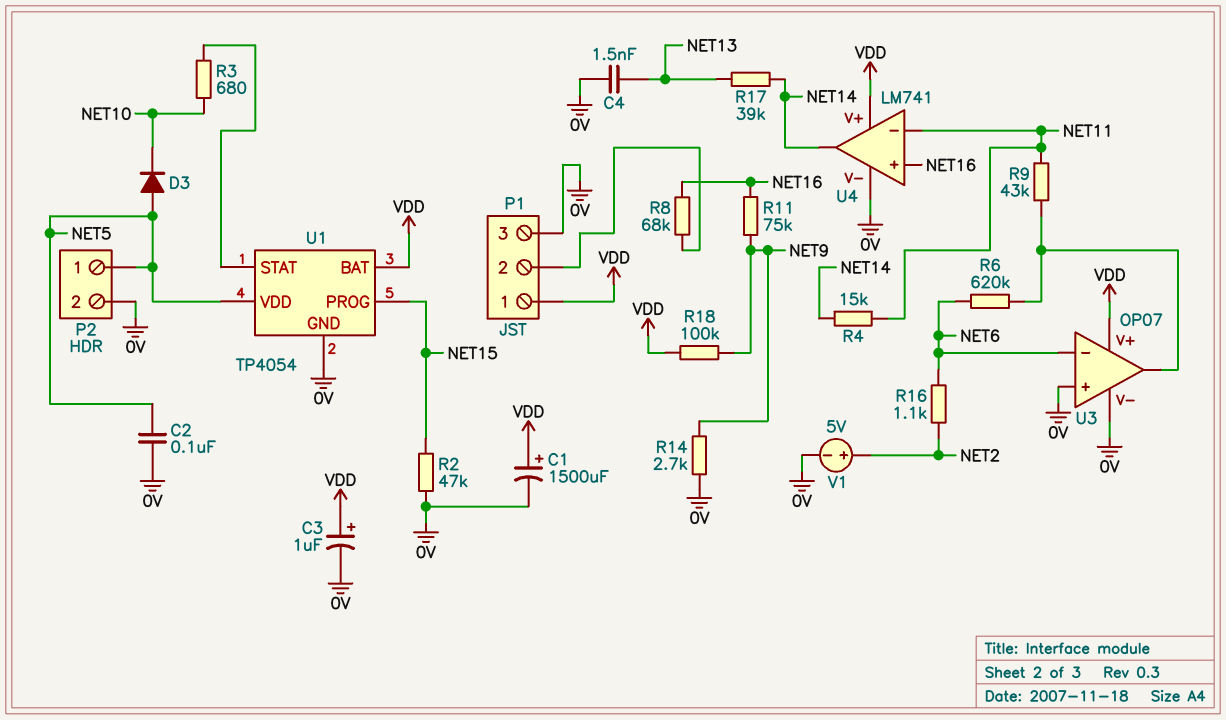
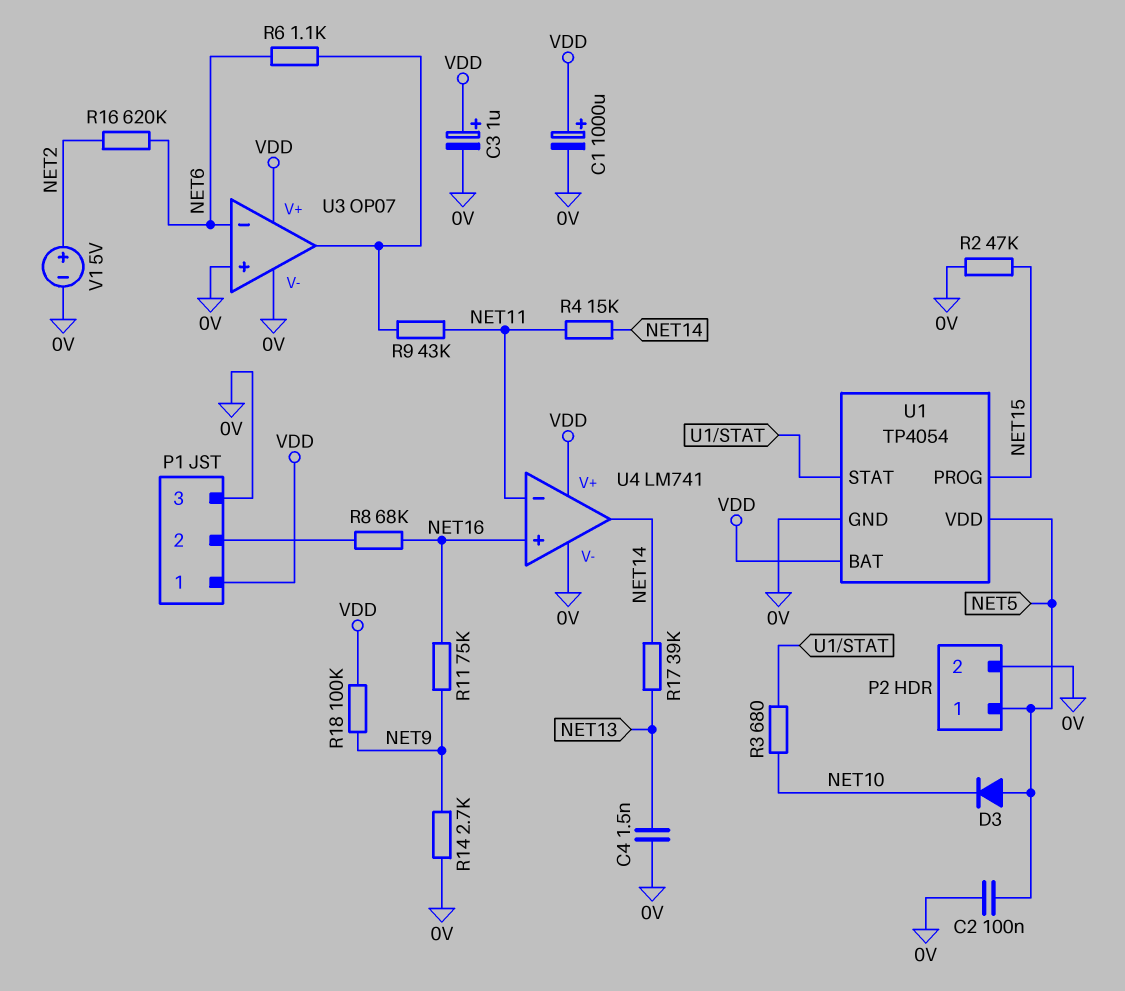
C1: 1500uF (plus VDD, minus 0V) -> 1000uF (plus VDD, minus 0V)
R6: 620k (NET6, U3/out) -> 1.1k (NET6, U3/out)
R16: 1.1k (NET2, NET6) -> 620k (NET2, NET6)

